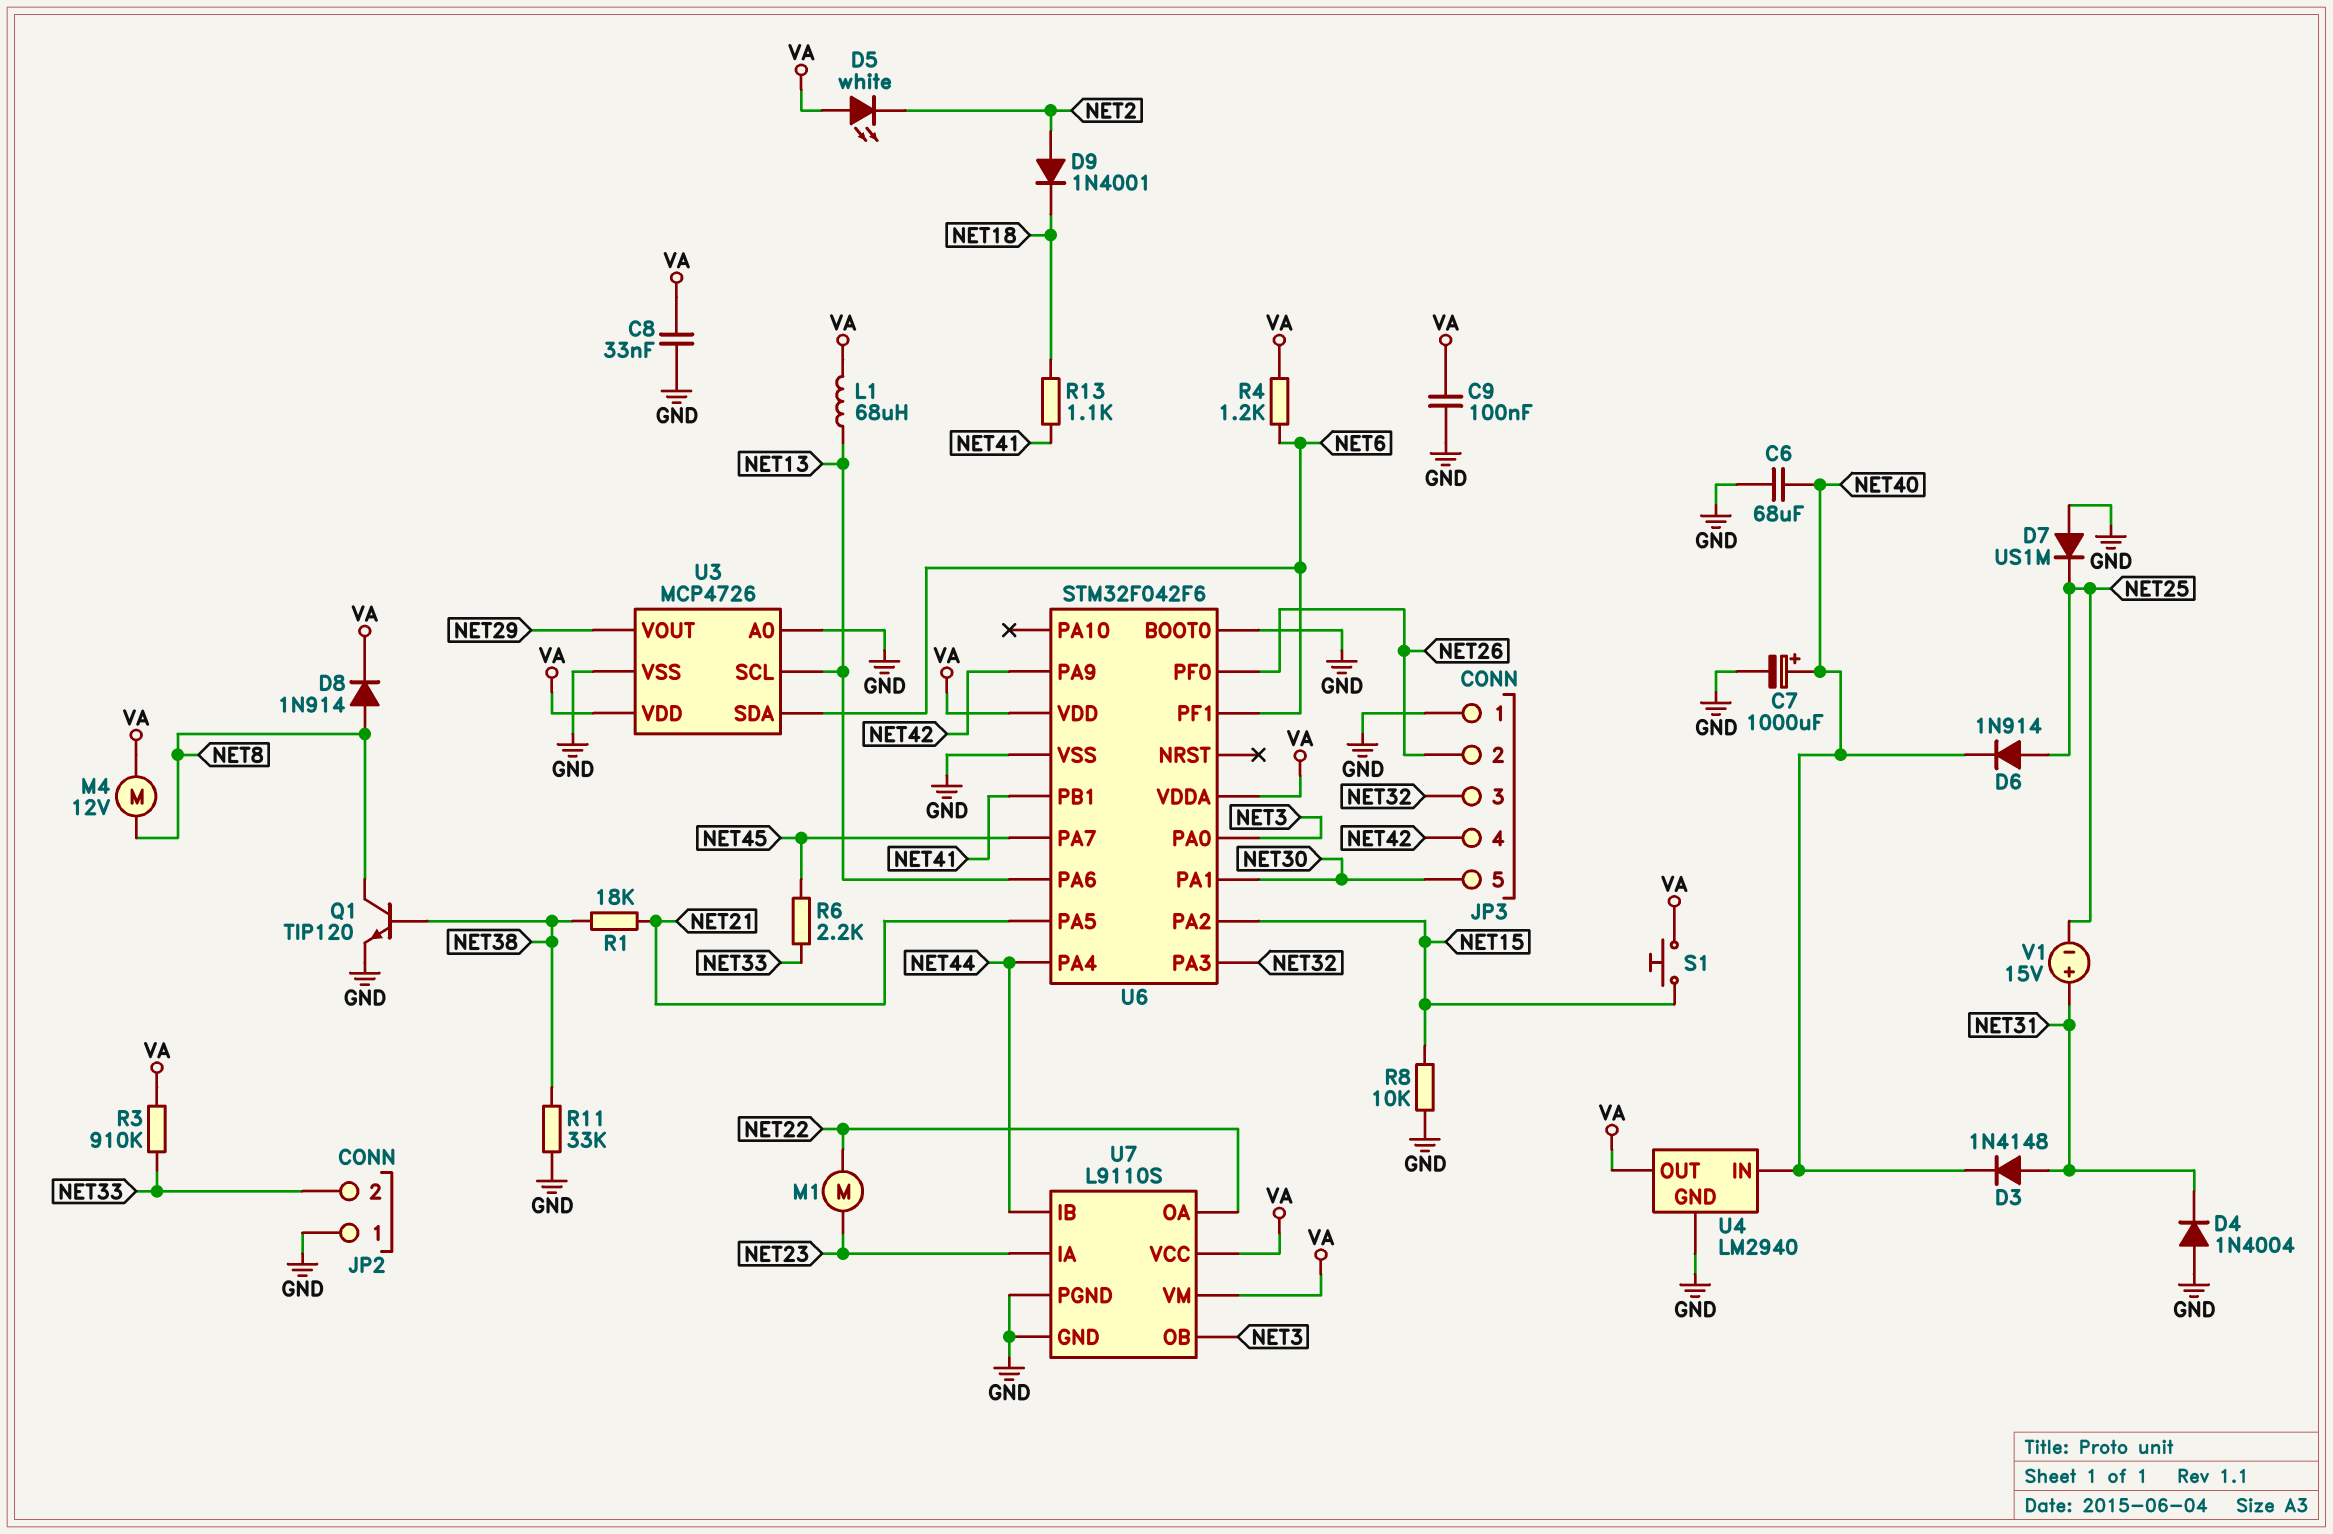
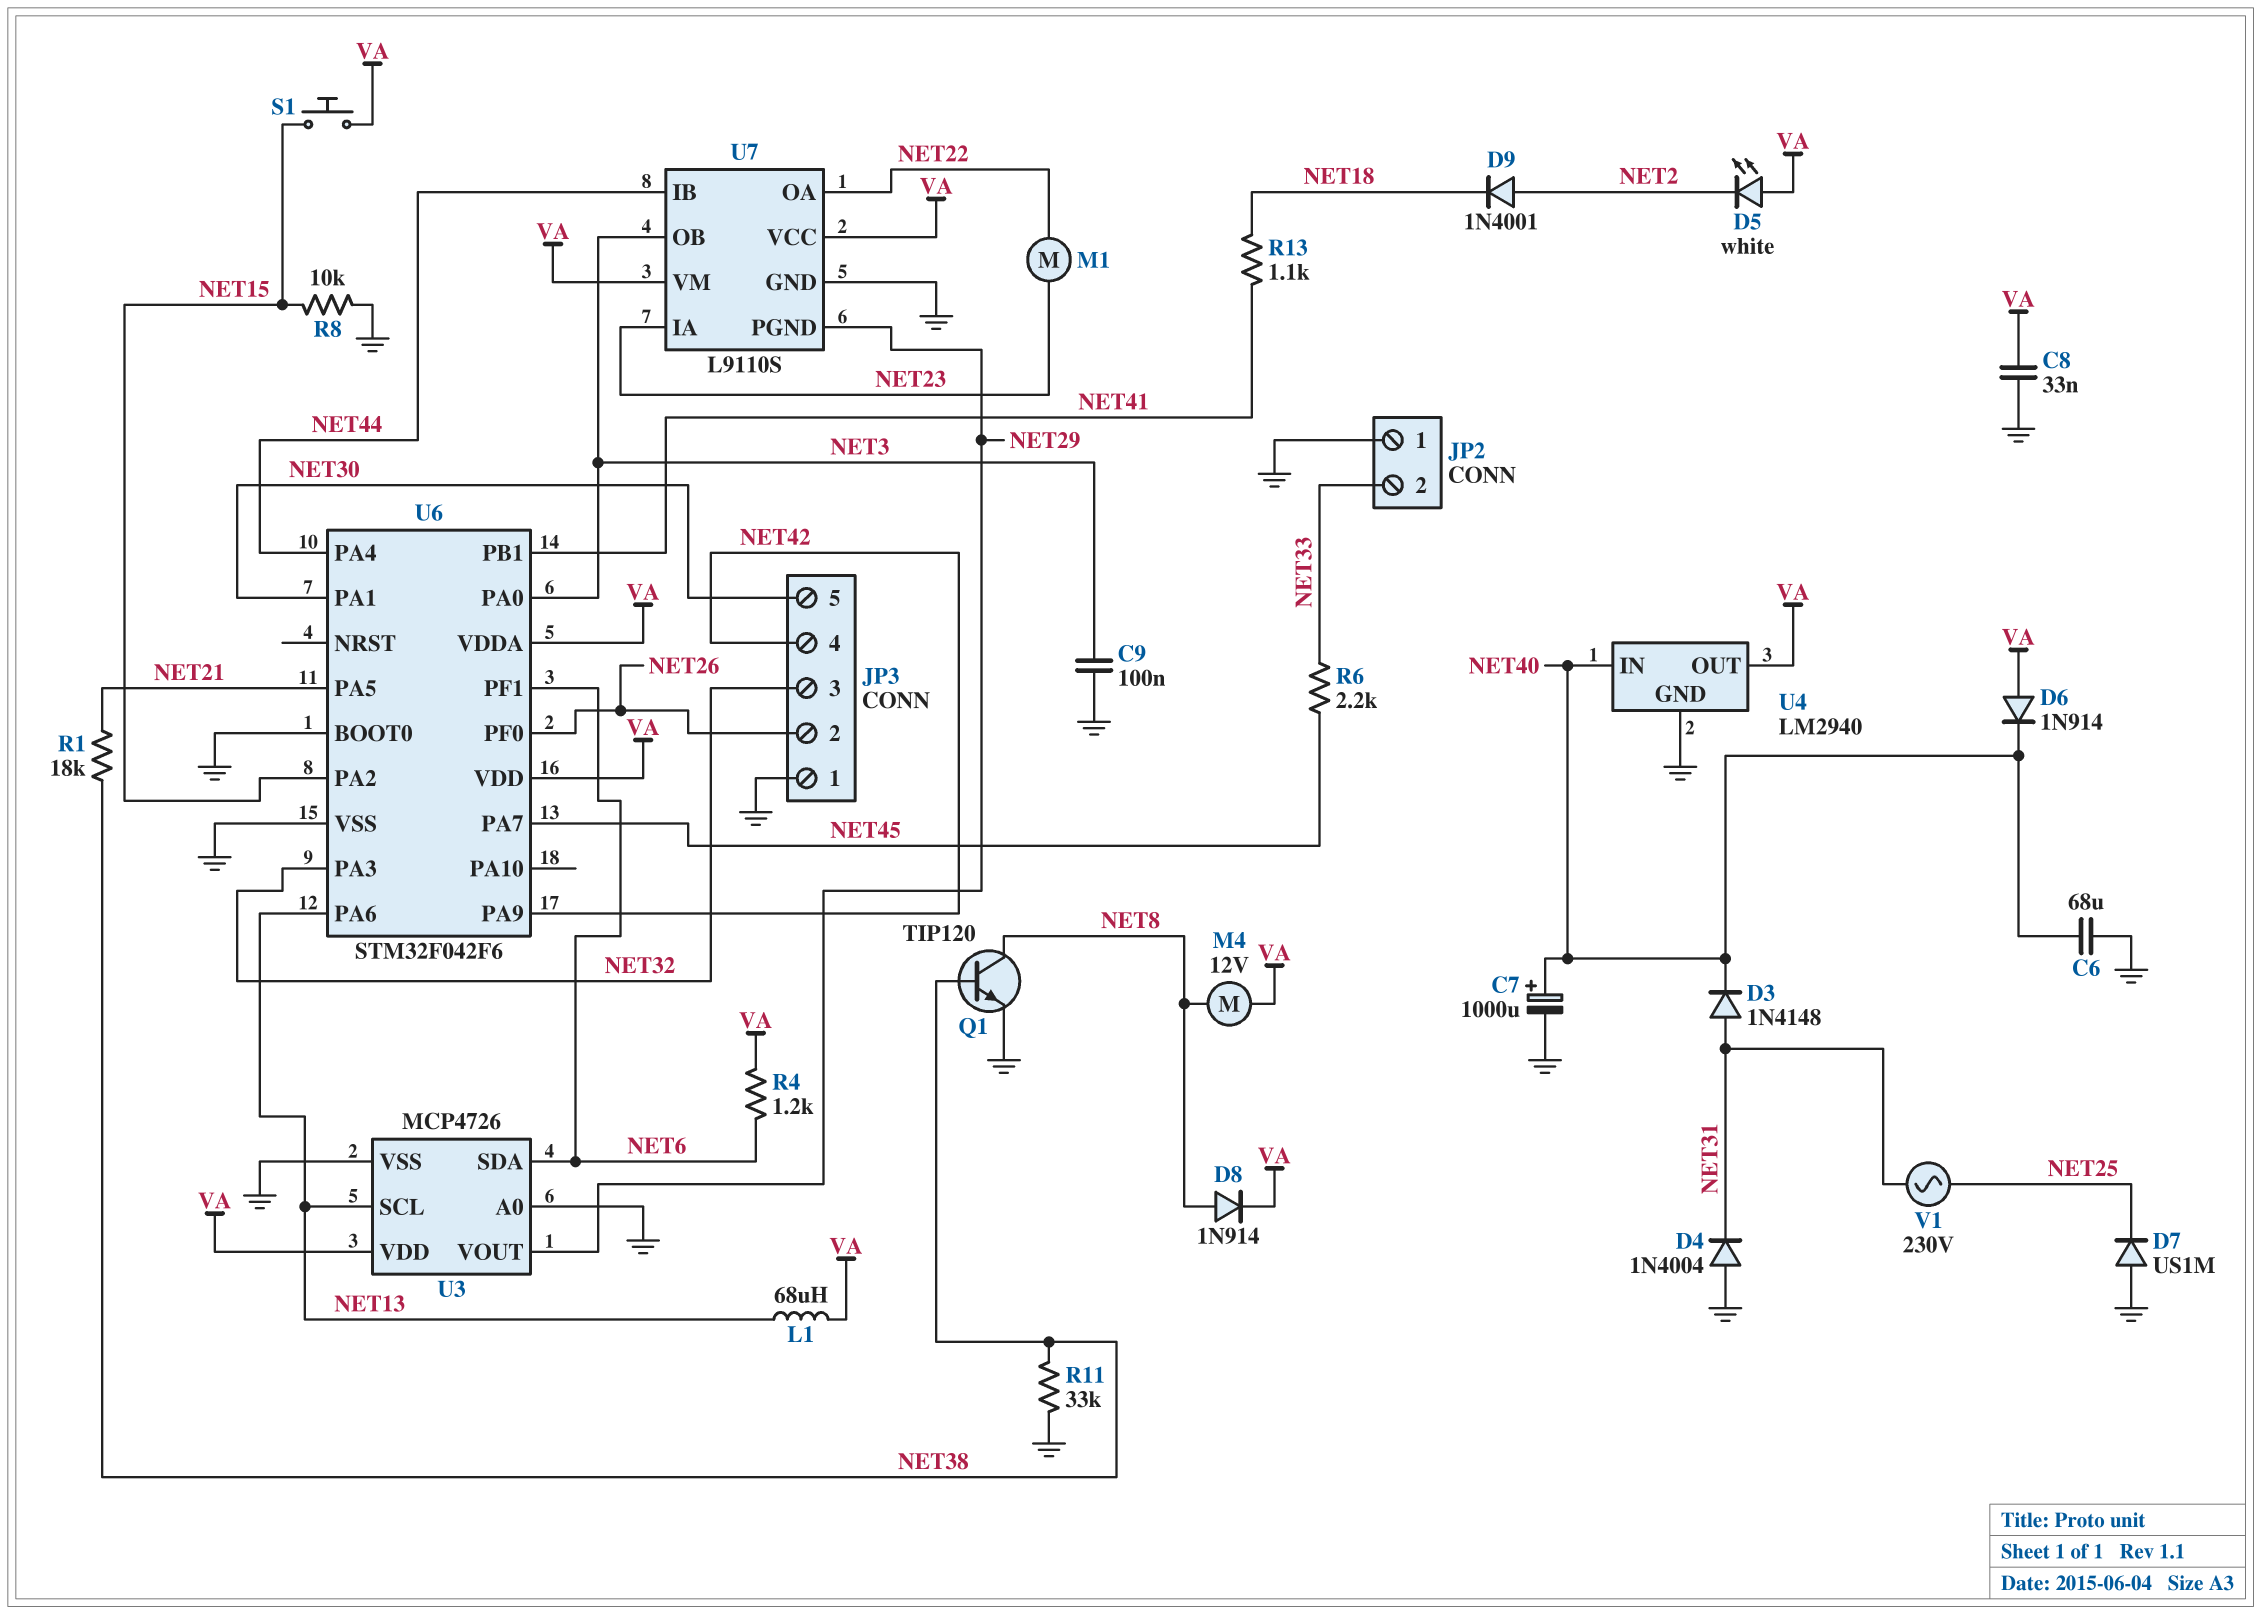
C9: 100nF (GND, VA) -> 100nF (GND, NET3)
D6: diode 1N914 (A NET25, K NET40) -> diode 1N914 (A VA, K NET40)
R3: 910k (NET33, VA) -> none
U7 pin PGND: GND -> NET29
V1: 15V (plus NET31, minus NET25) -> AC 230V (NET25, NET31)

